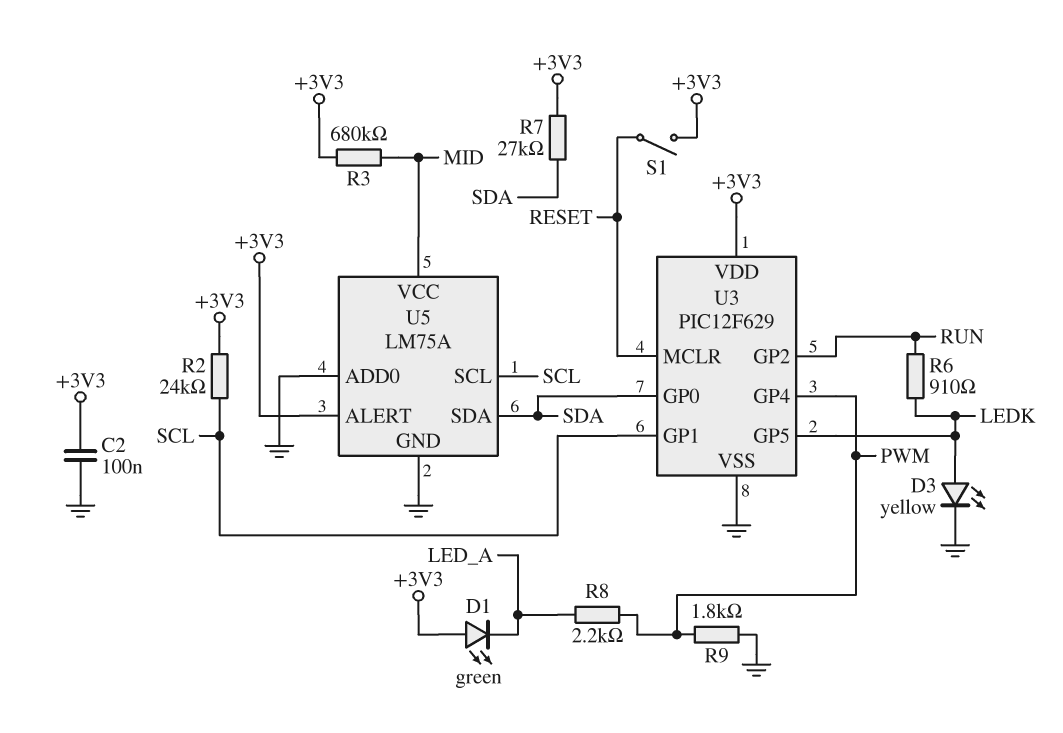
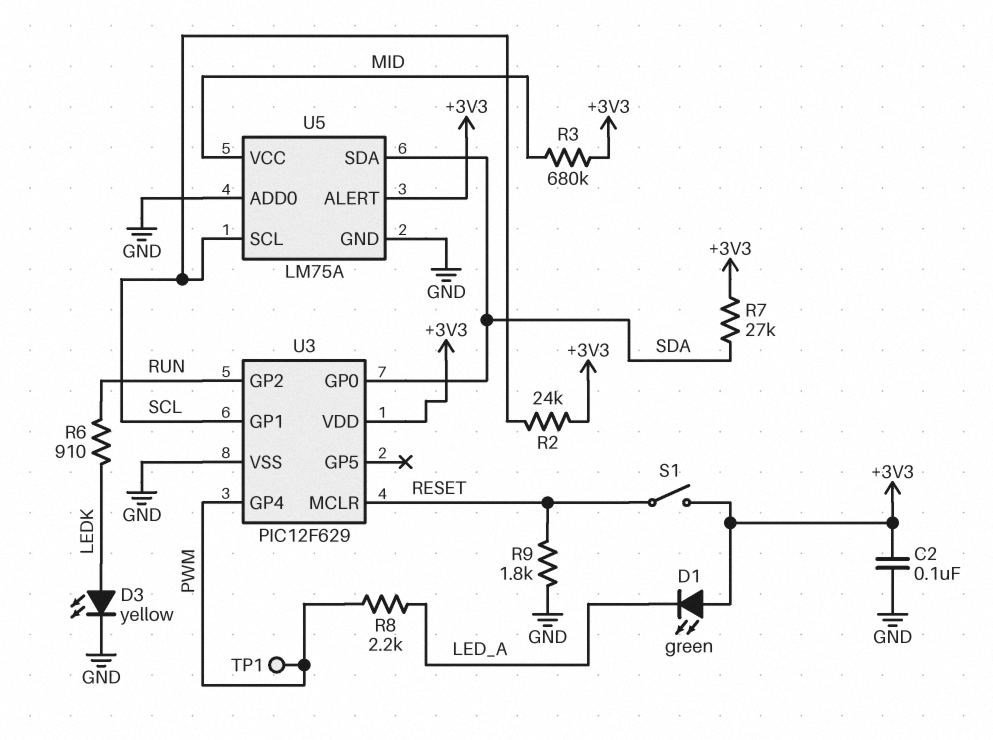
R9: 1.8k (GND, PWM) -> 1.8k (GND, RESET)
TP1: none -> test point (PWM)
U3 pin GP5: LEDK -> none

